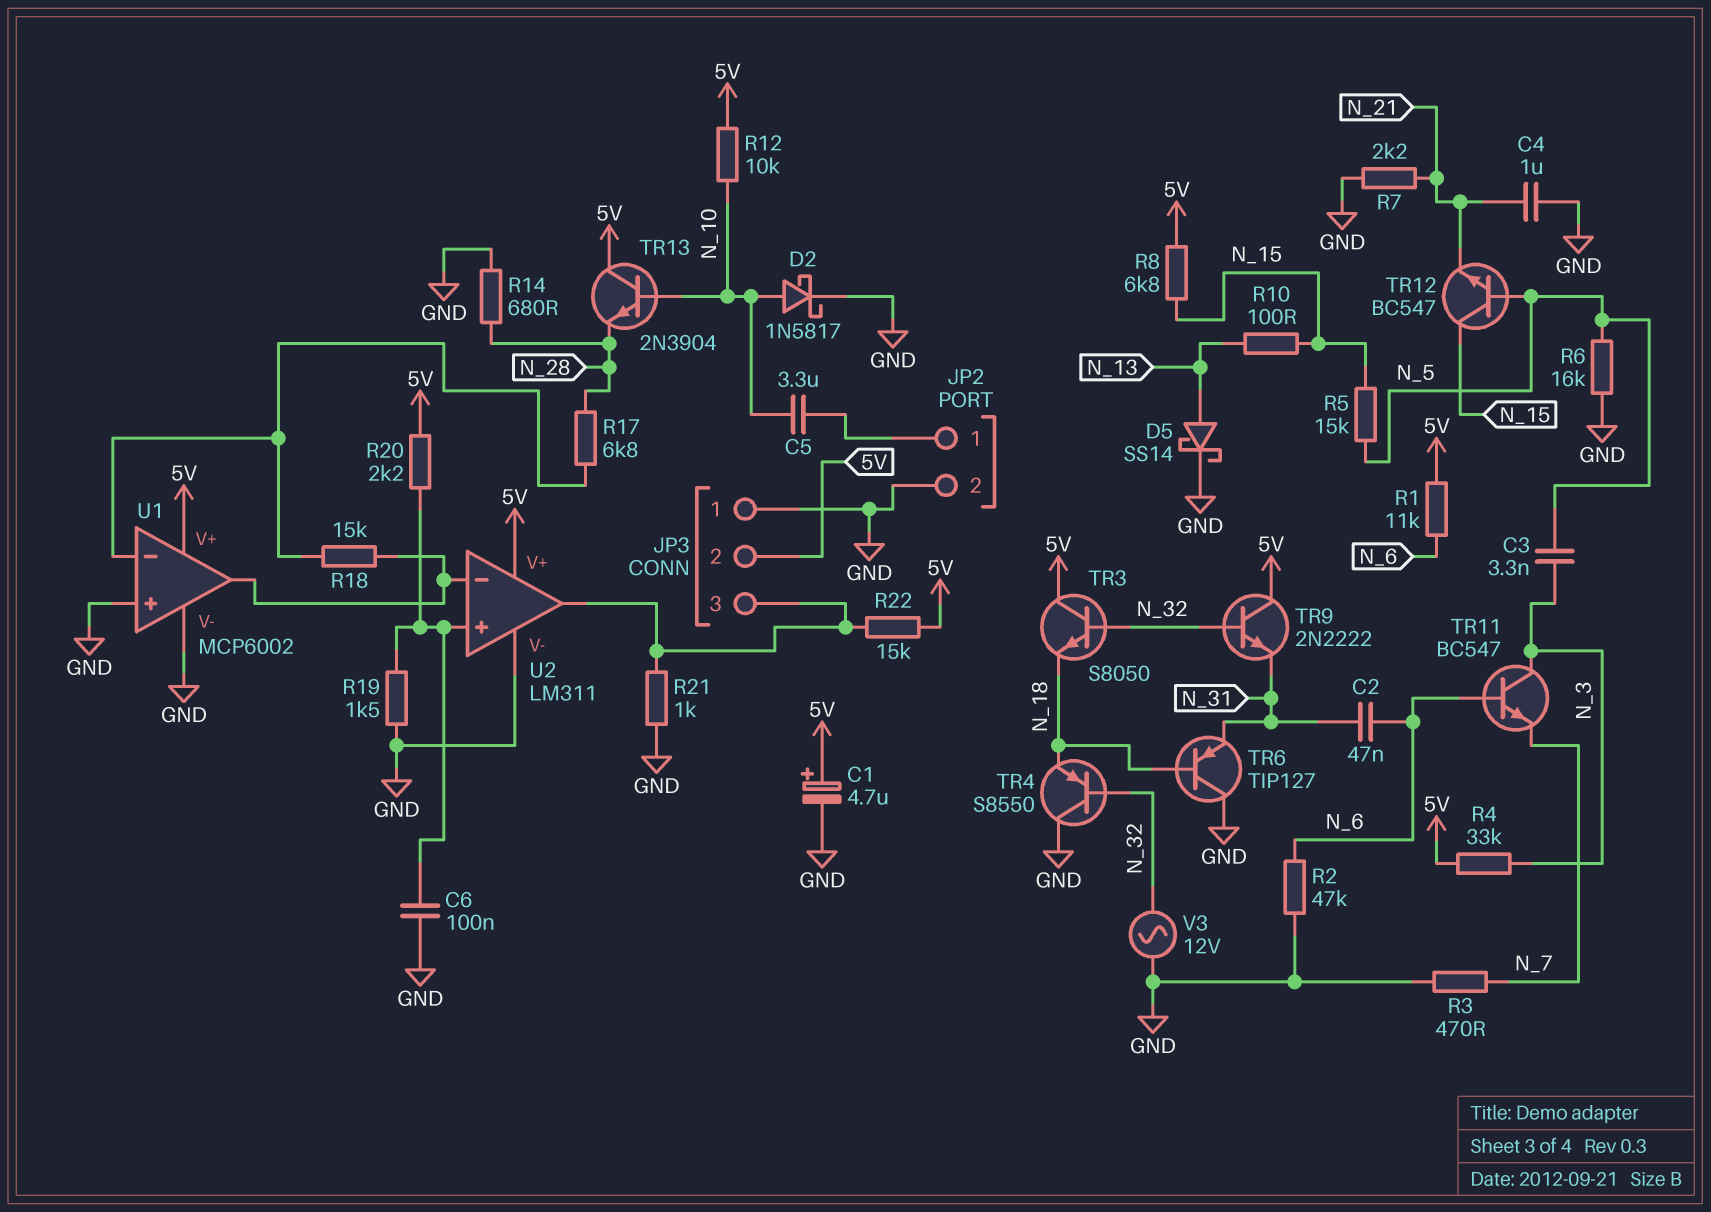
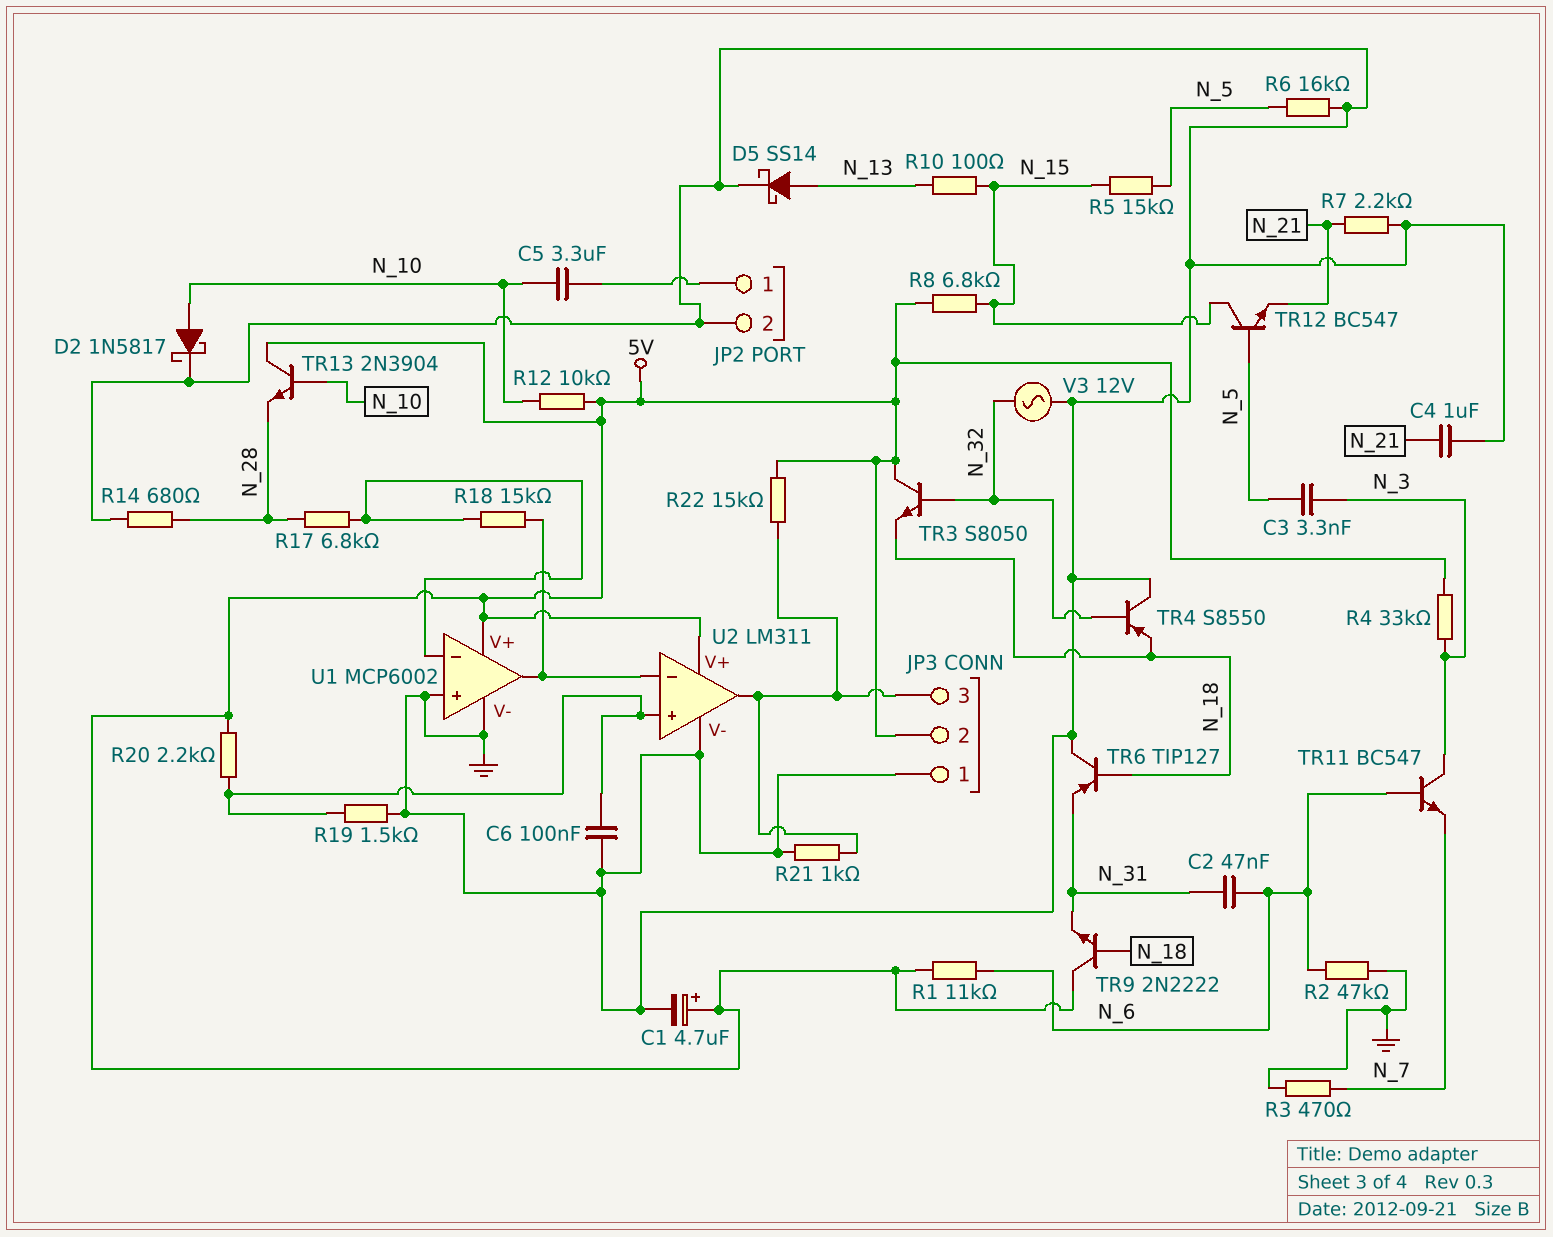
TR9: NPN 2N2222 (B N_32, C 5V, E N_31) -> NPN 2N2222 (B N_18, C 5V, E N_31)

